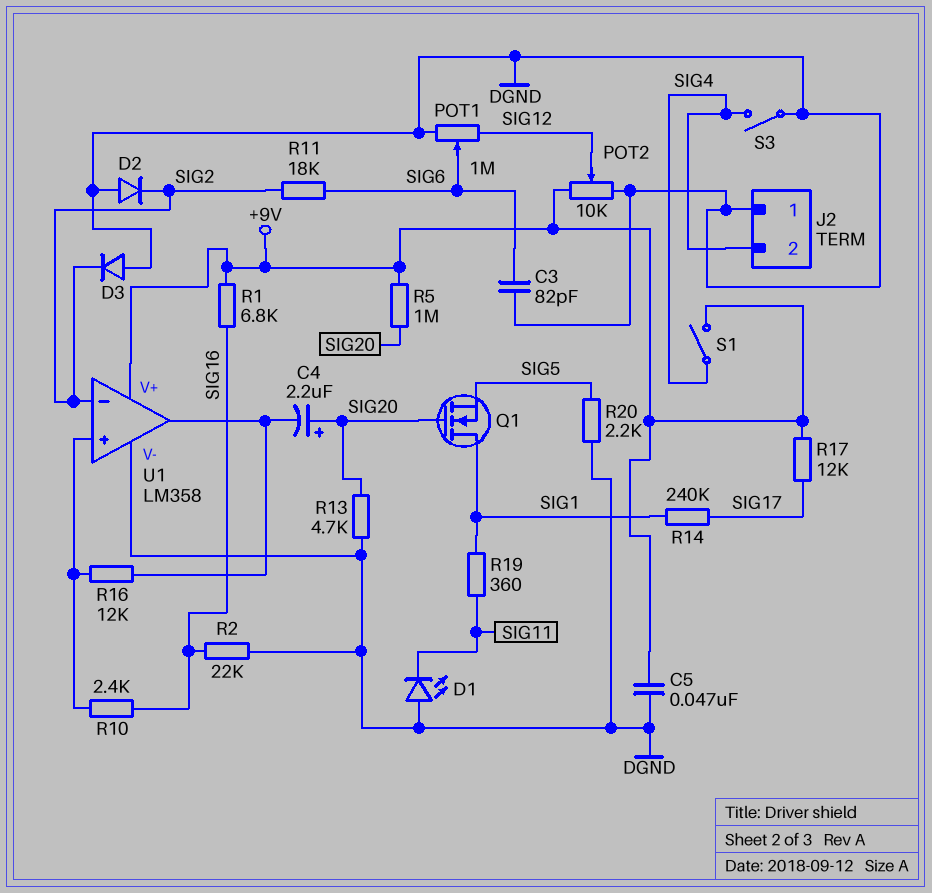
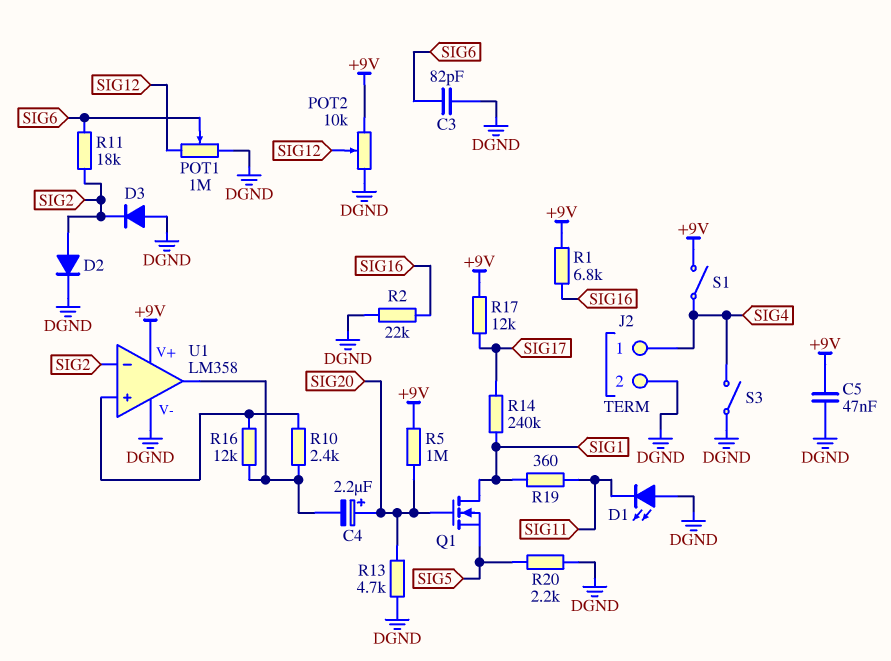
D2: diode (A DGND, K SIG2) -> diode (A SIG2, K DGND)
J2 pin 1: DGND -> SIG4
J2 pin 2: SIG4 -> DGND
R10: 2.4k (SIG16, U1/in+) -> 2.4k (U1/in+, U1/out)

